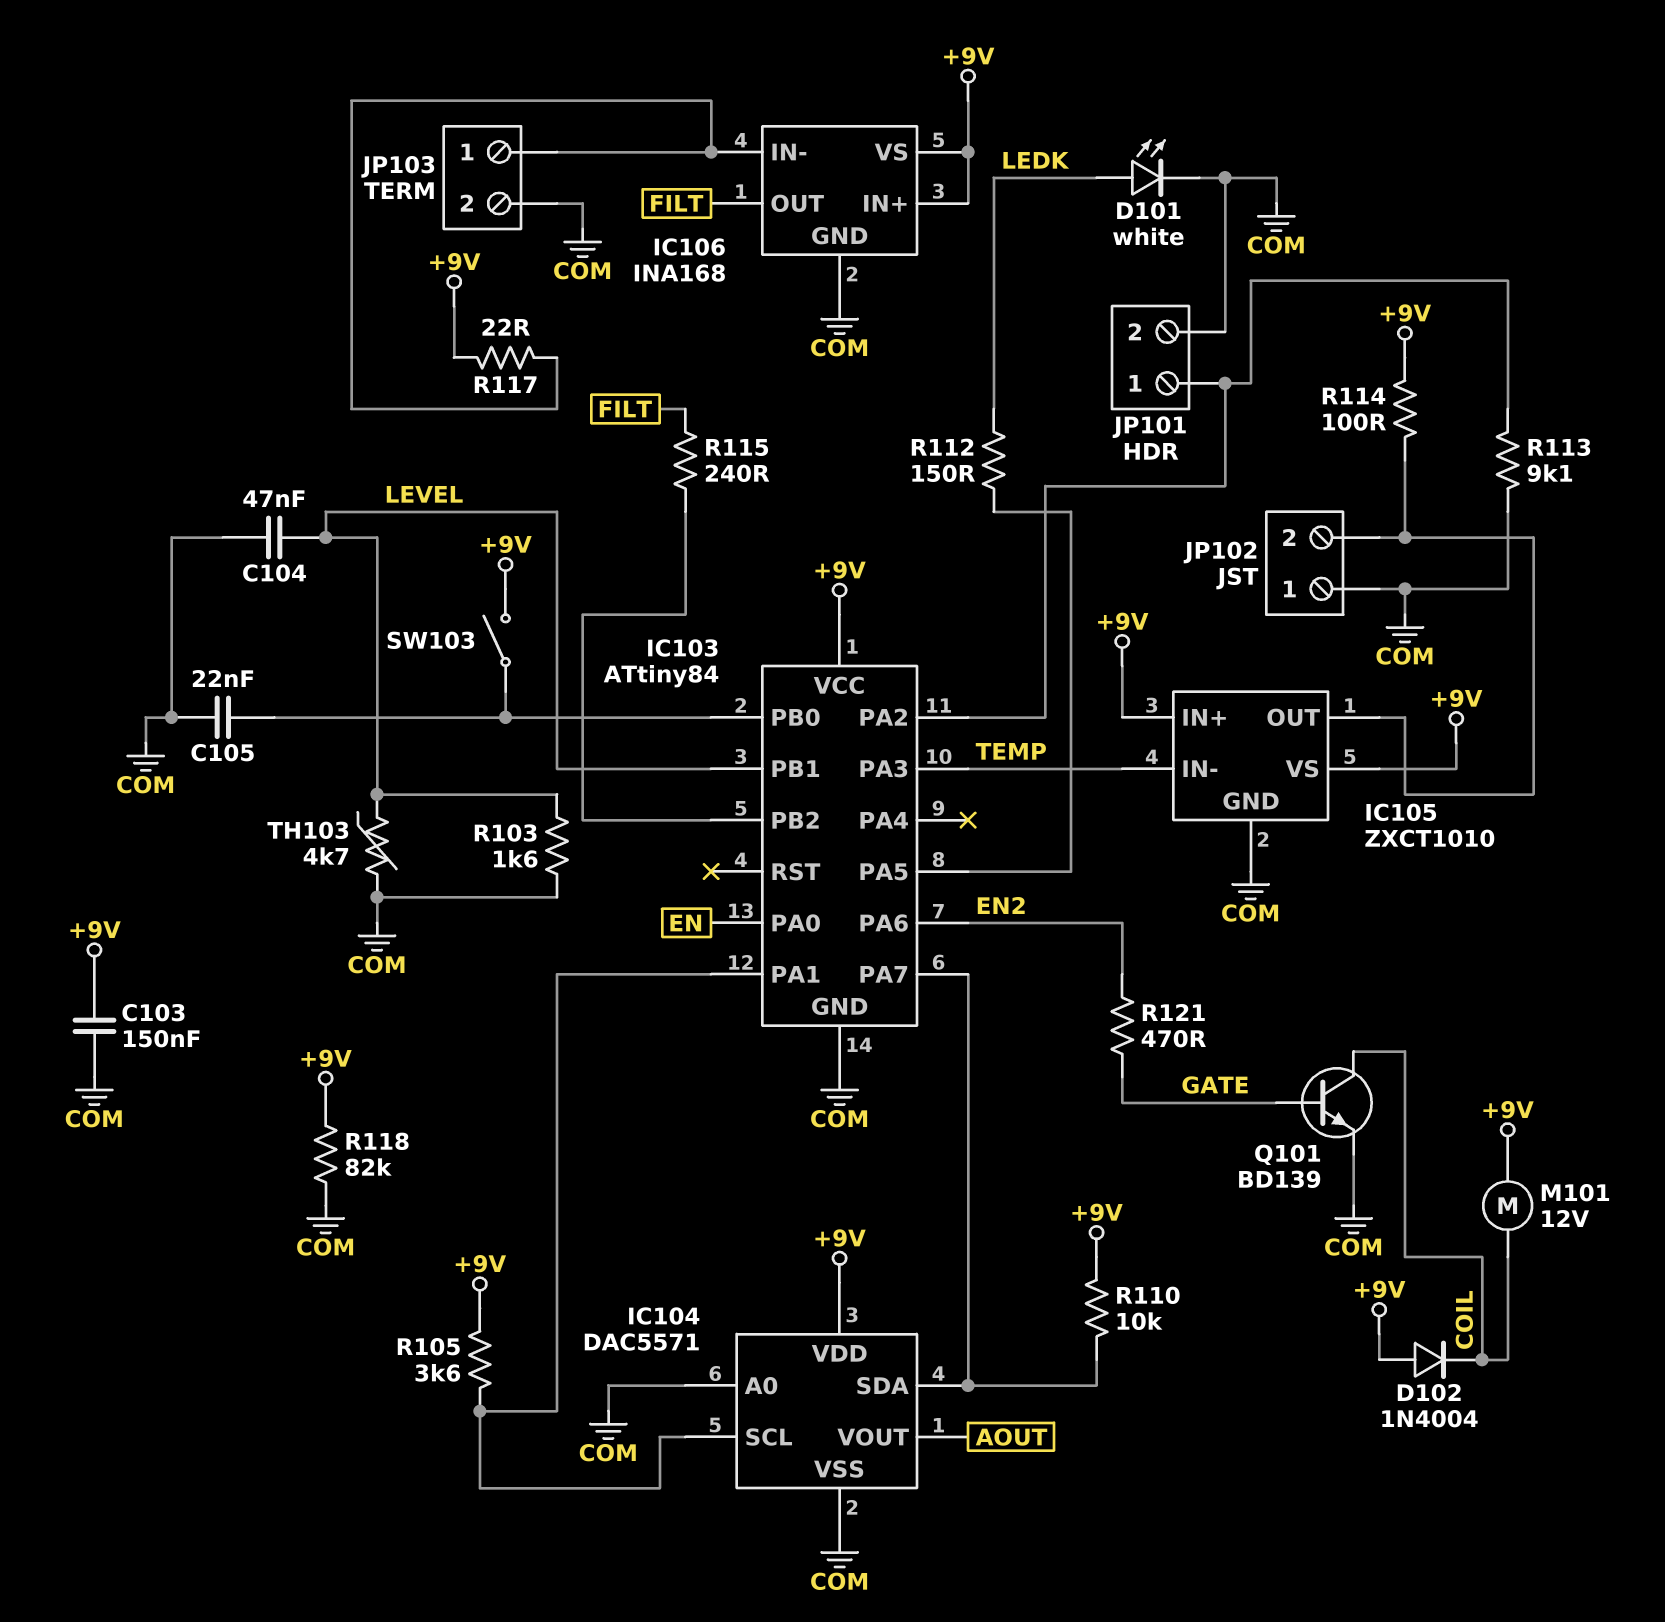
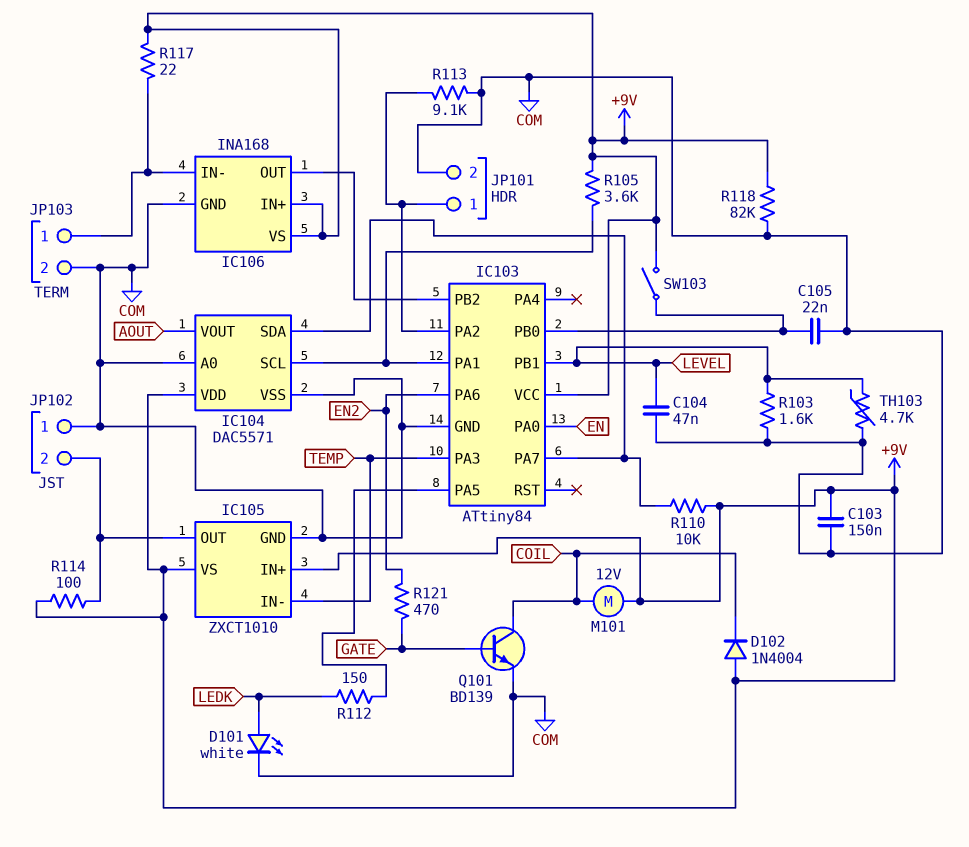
IC106 pin OUT: FILT -> IC103/PB2
R115: 240 (FILT, IC103/PB2) -> none

